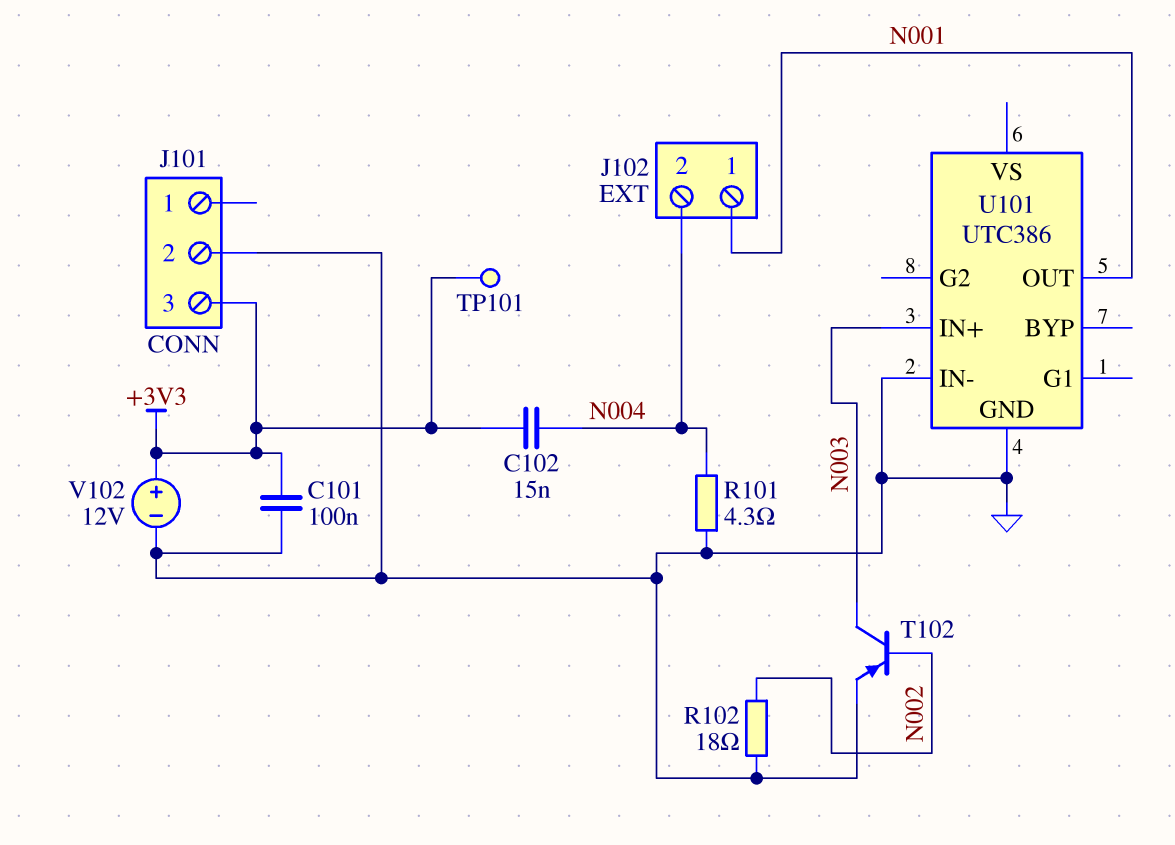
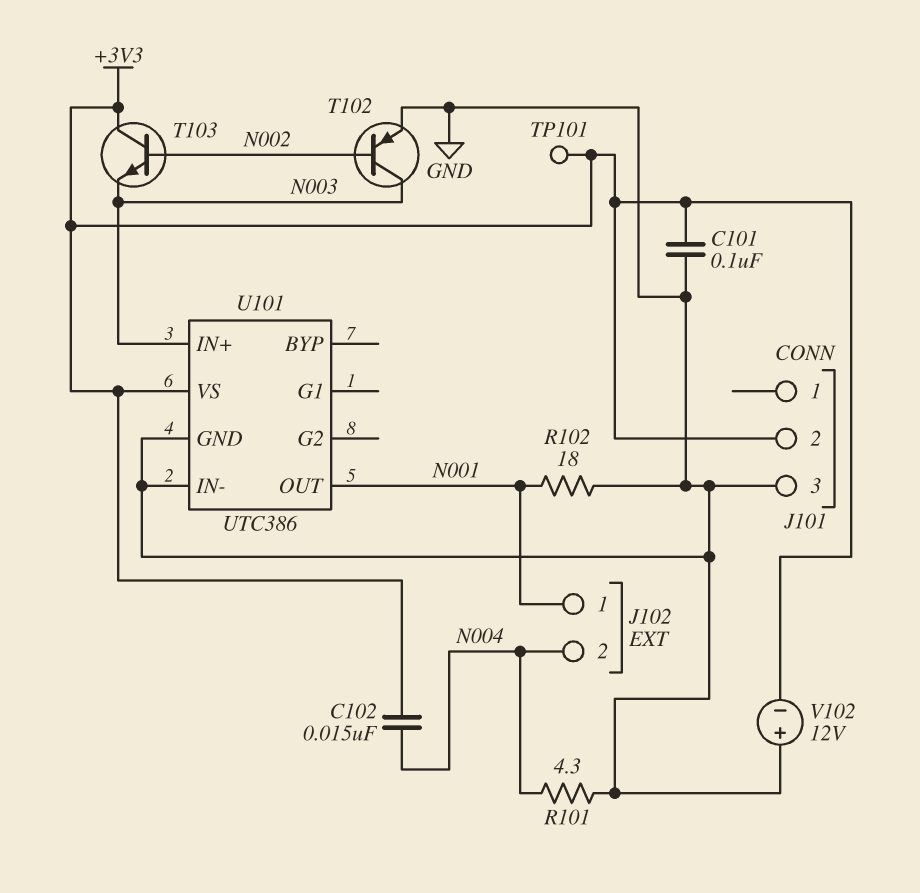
J101 pin 2: GND -> +3V3
J101 pin 3: +3V3 -> GND
R102: 18 (GND, N002) -> 18 (GND, N001)
T103: none -> NPN (B N002, C +3V3, E N003)
U101 pin VS: none -> +3V3
V102: 12V (plus +3V3, minus GND) -> 12V (plus GND, minus +3V3)

